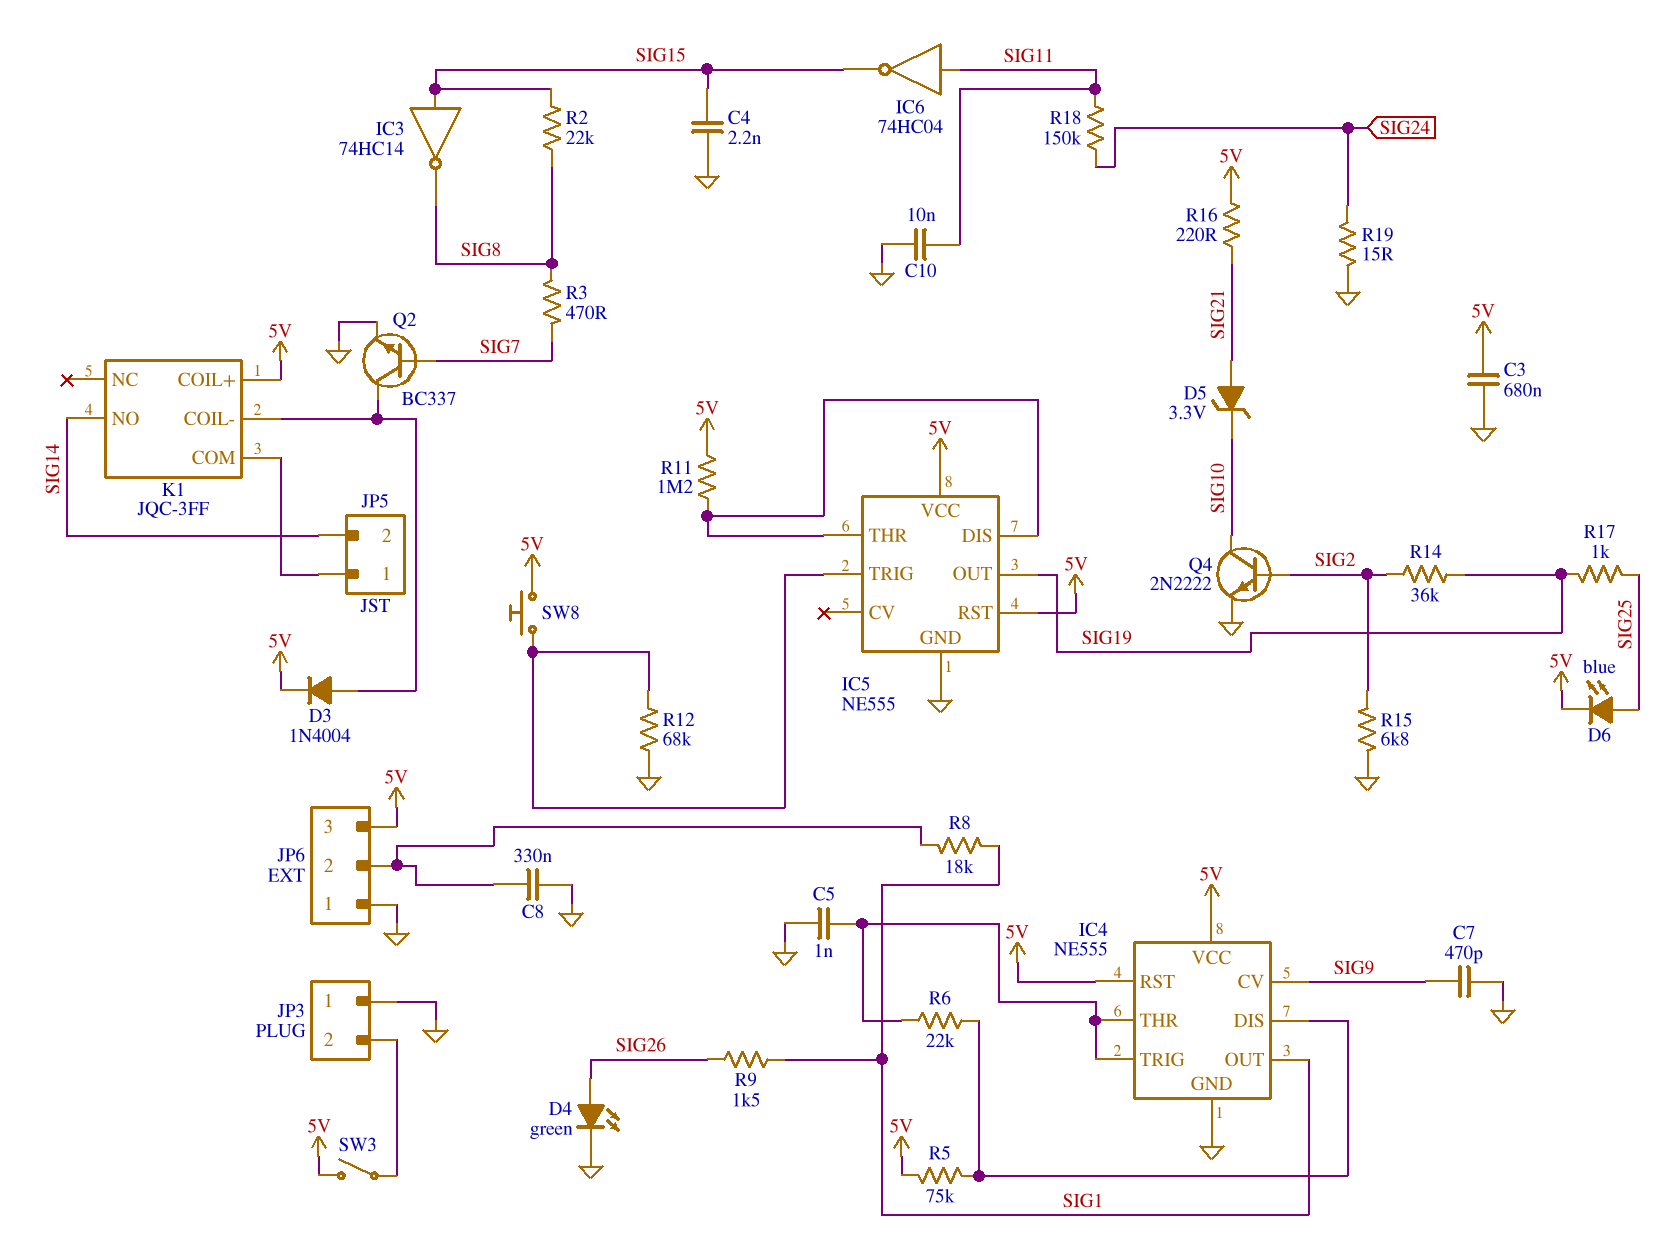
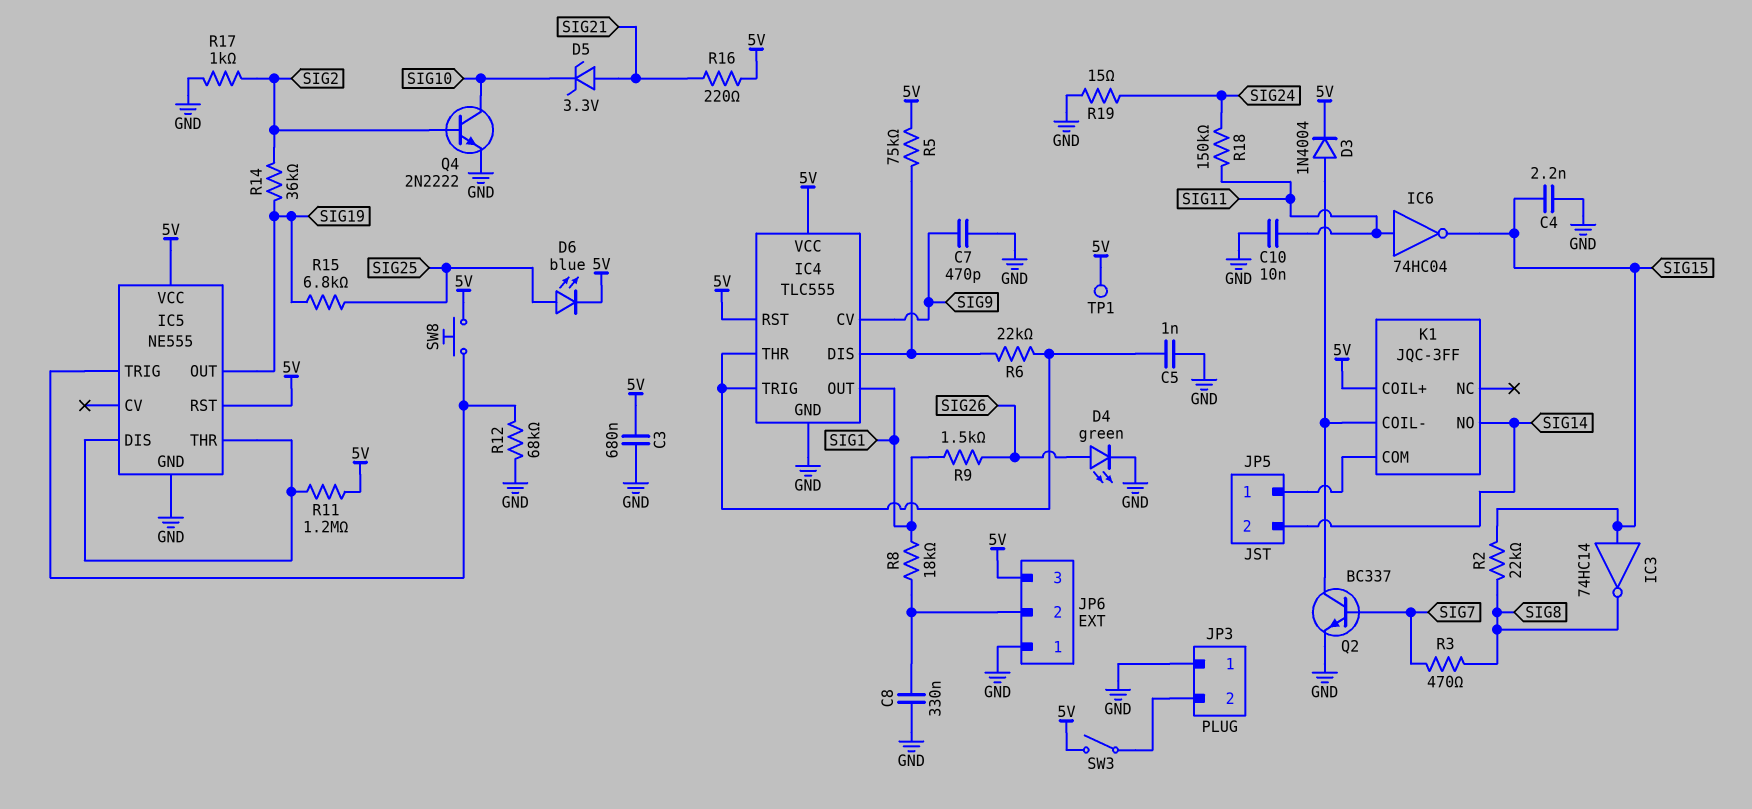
IC4: NE555 -> TLC555
R15: 6.8k (GND, SIG2) -> 6.8k (SIG19, SIG25)
R17: 1k (SIG19, SIG25) -> 1k (GND, SIG2)
TP1: none -> test point (5V)

